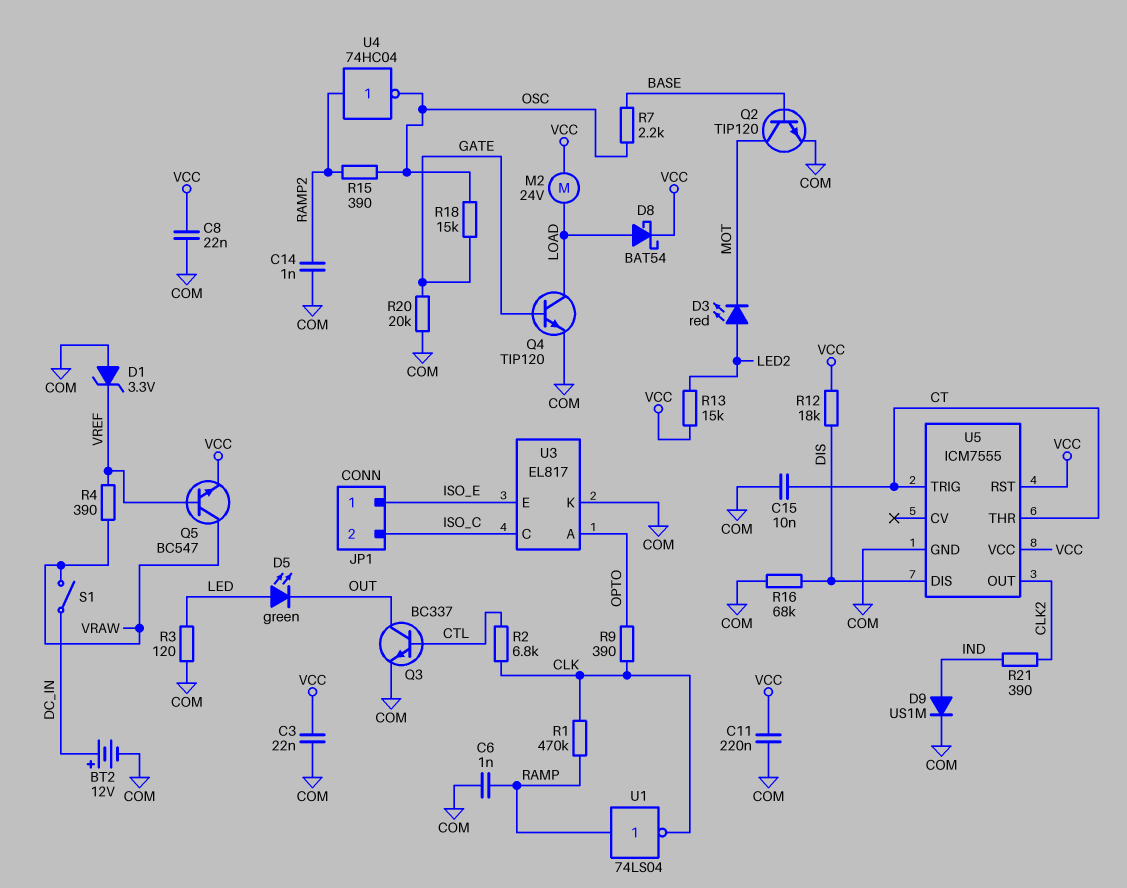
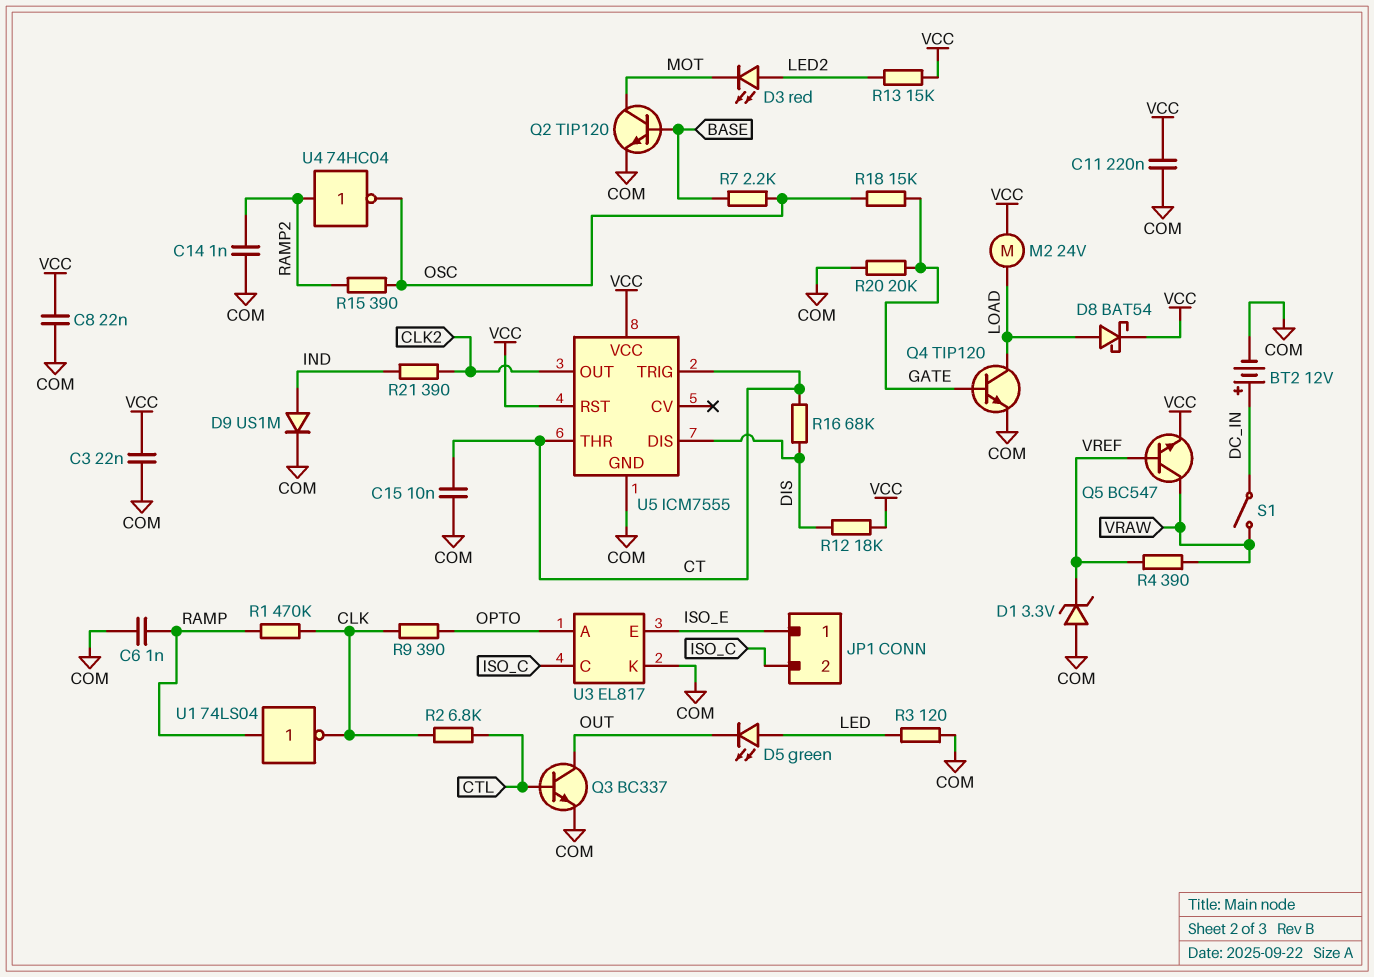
R16: 68k (COM, DIS) -> 68k (CT, DIS)

